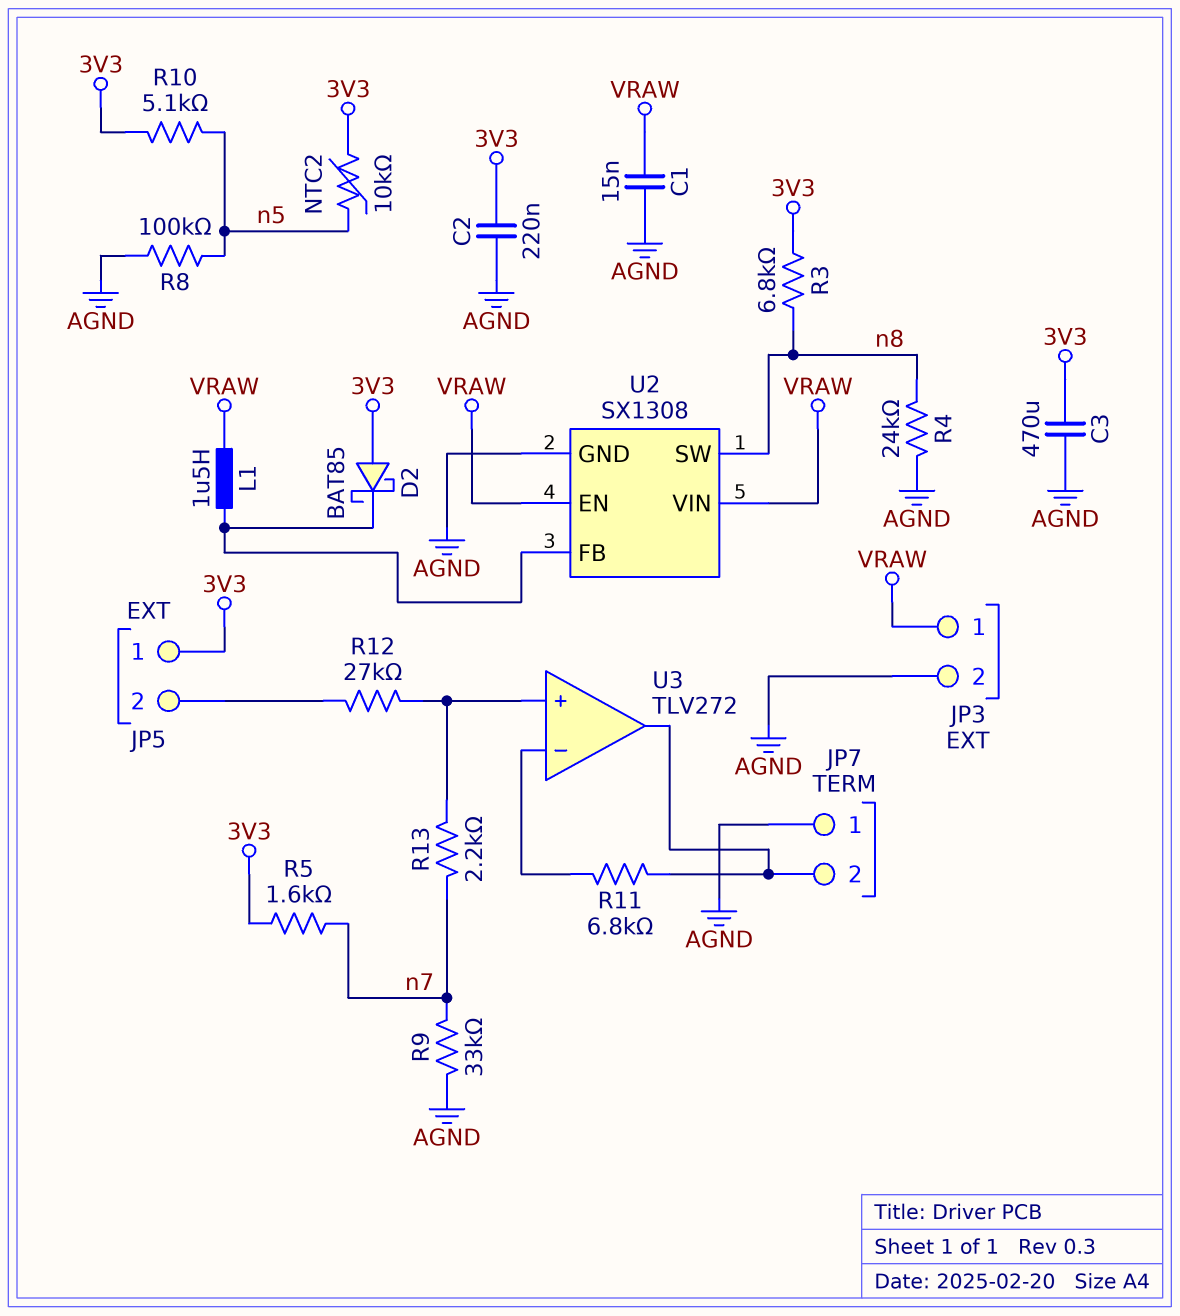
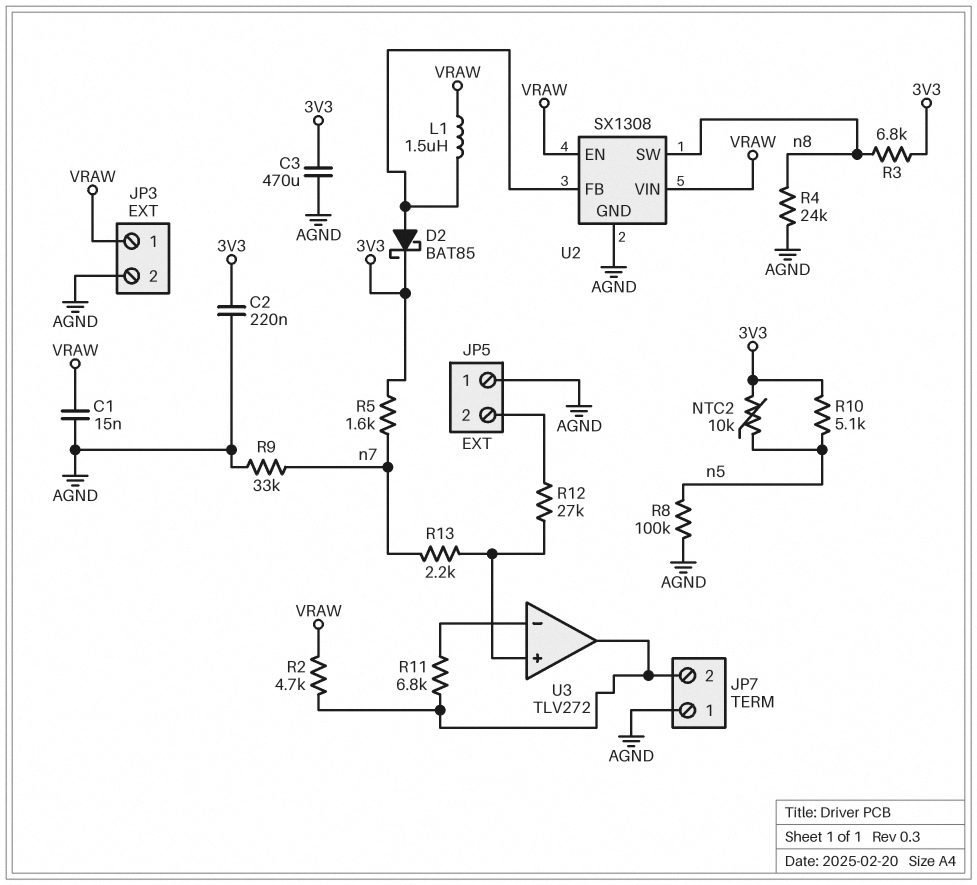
D2: schottky BAT85 (A 3V3, K U2/FB) -> schottky BAT85 (A U2/FB, K 3V3)
JP5 pin 1: 3V3 -> AGND
R2: none -> 4.7k (JP7/2, VRAW)

